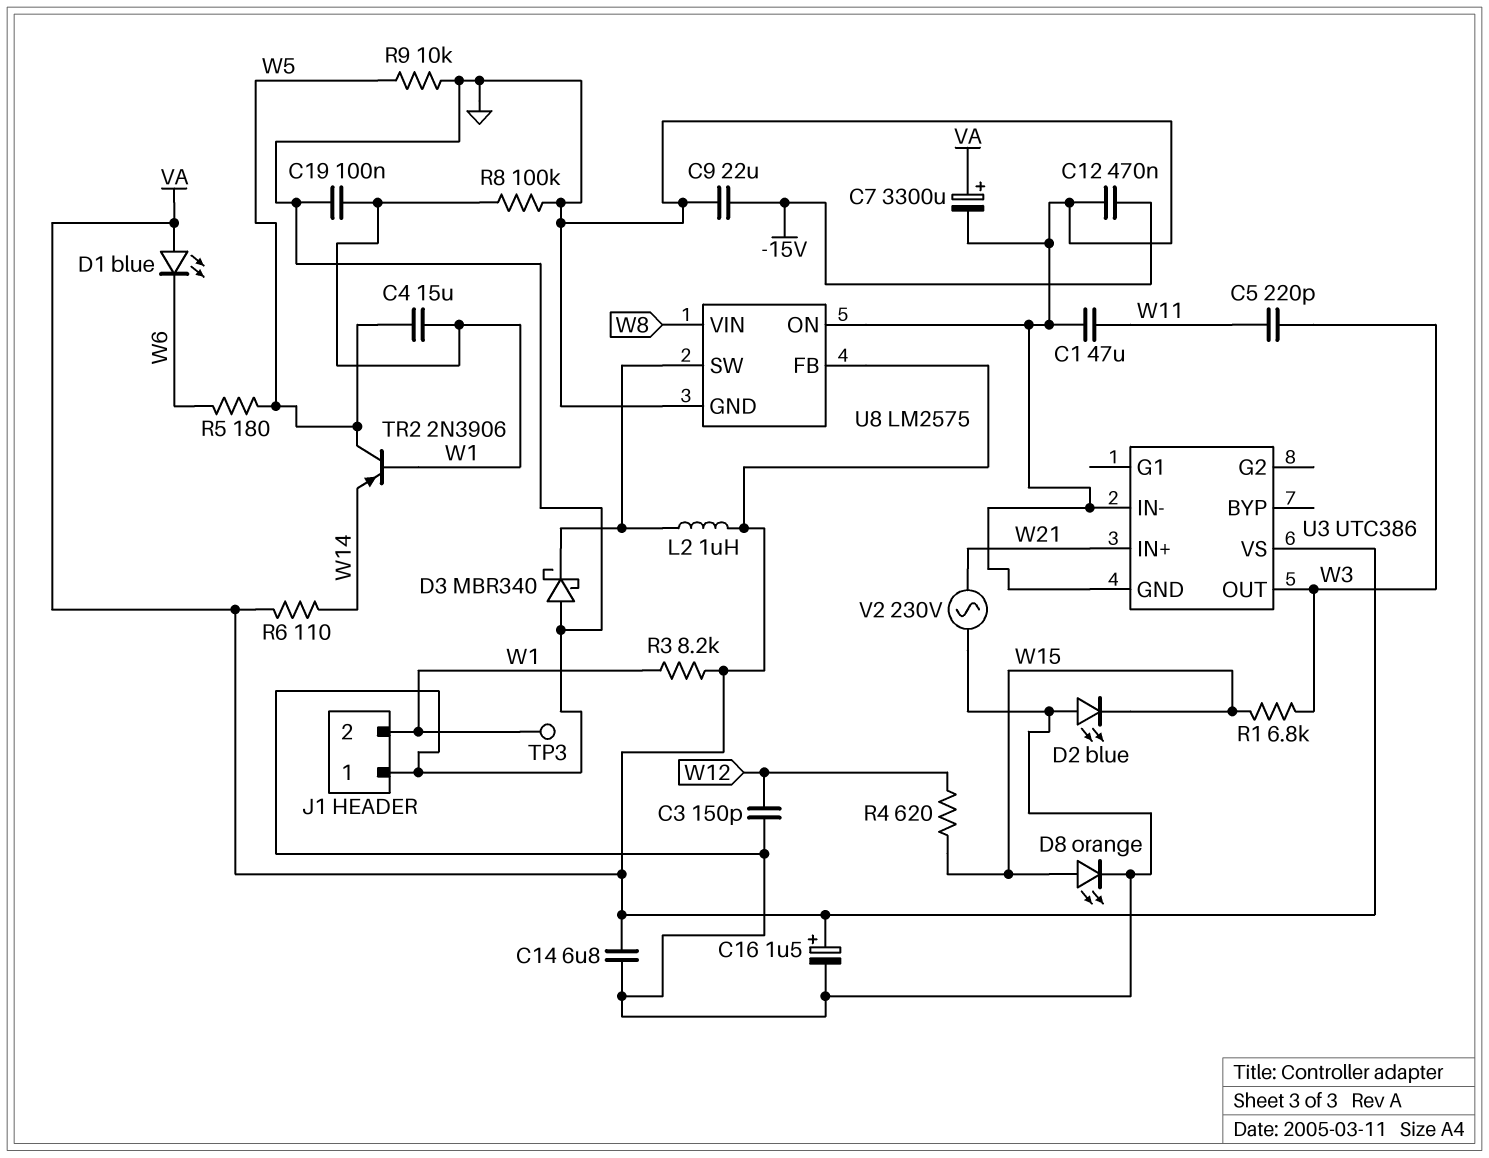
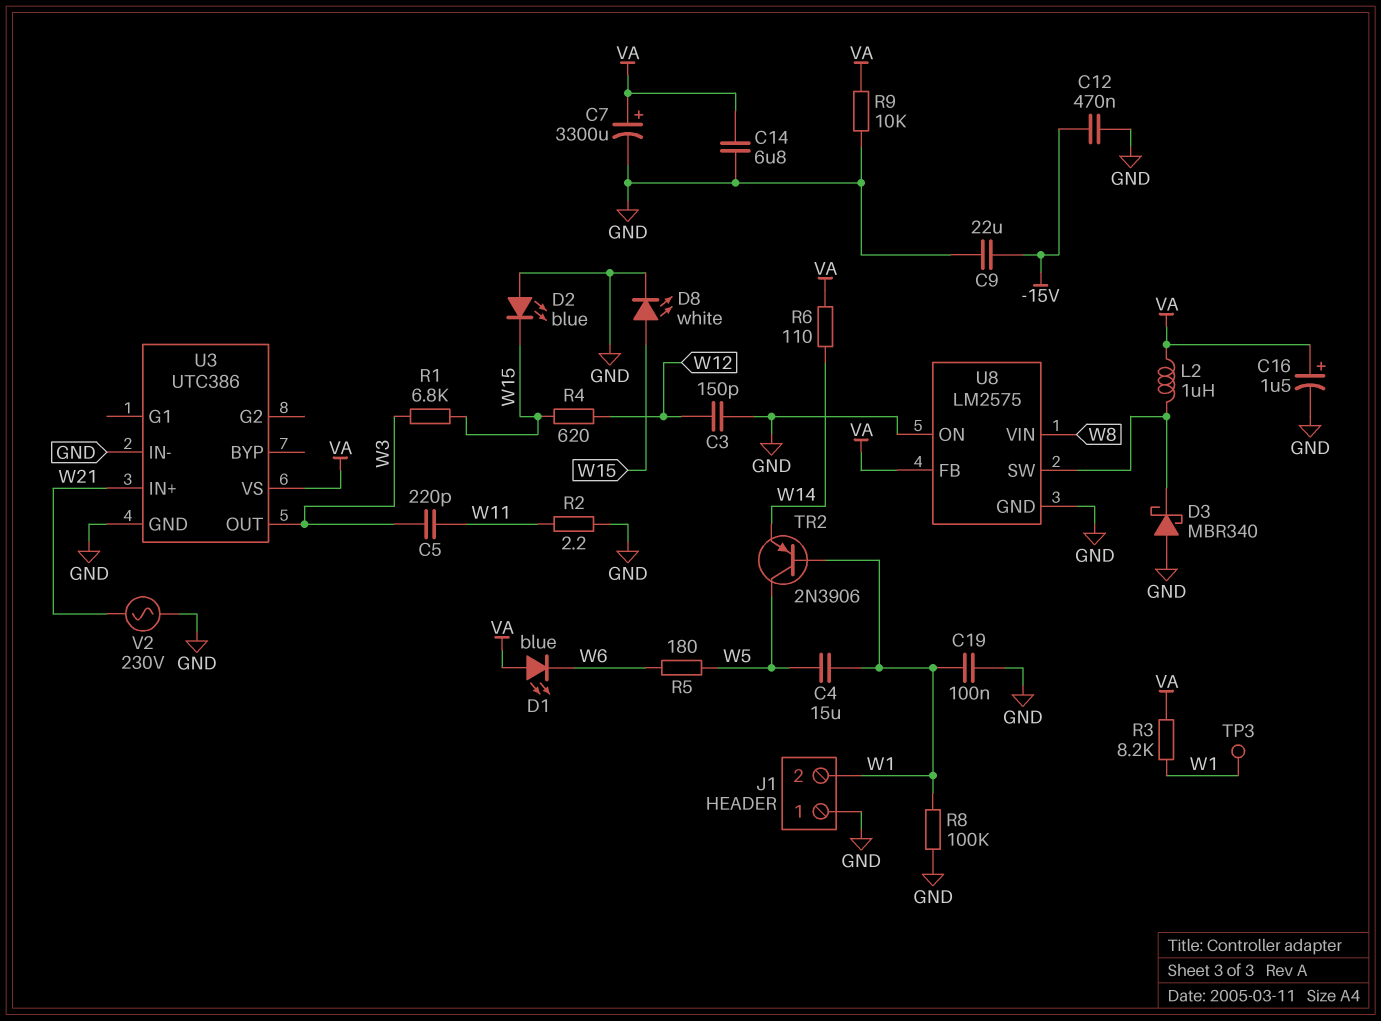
C1: 47uF (GND, W11) -> none
D8: LED orange (A W15, K GND) -> LED white (A W15, K GND)
R2: none -> 2.2 (GND, W11)
R9: 10k (GND, W5) -> 10k (GND, VA)

